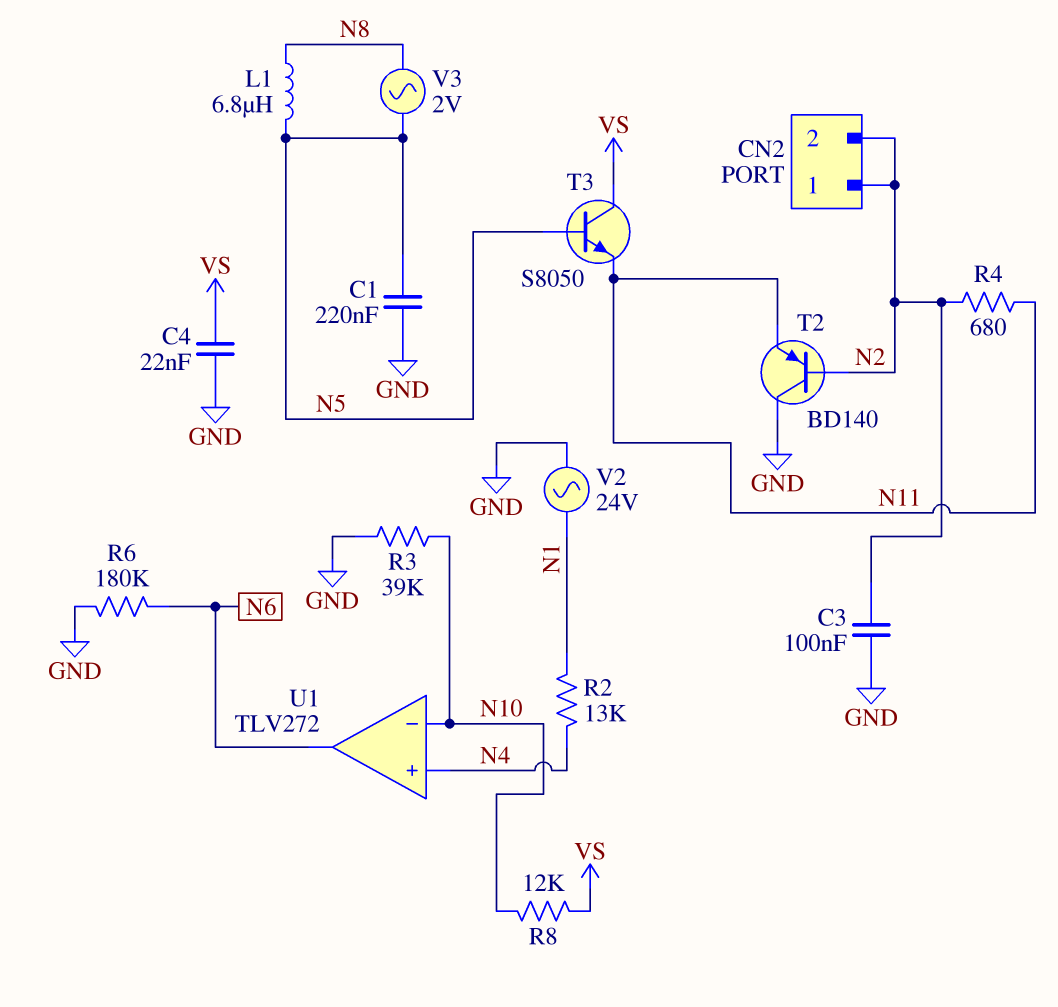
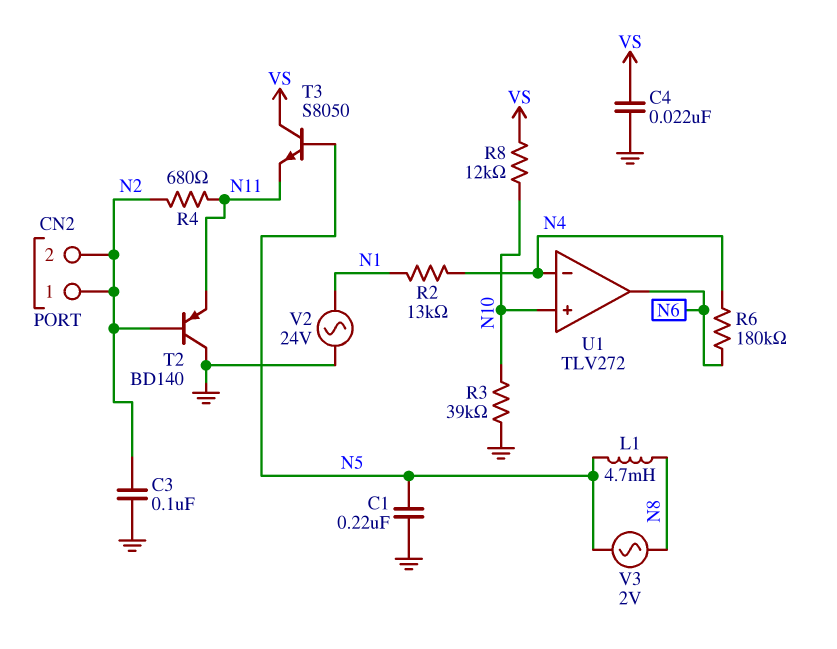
L1: 6.8uH (N5, N8) -> 4.7mH (N5, N8)
R6: 180k (GND, N6) -> 180k (N4, N6)
U1 pin in+: N4 -> N10
U1 pin in-: N10 -> N4

